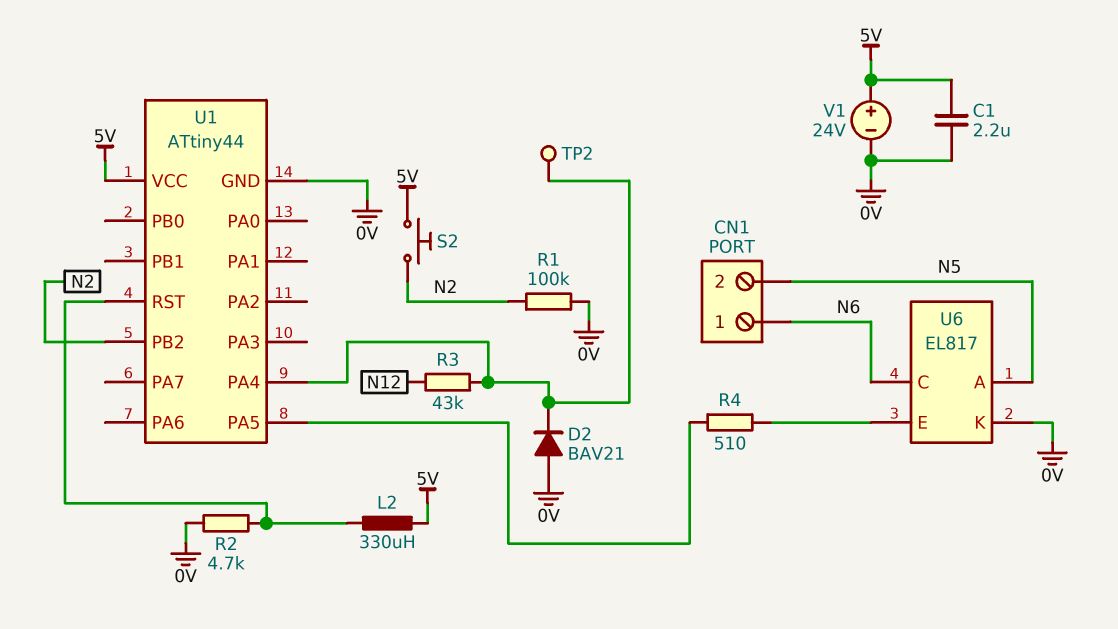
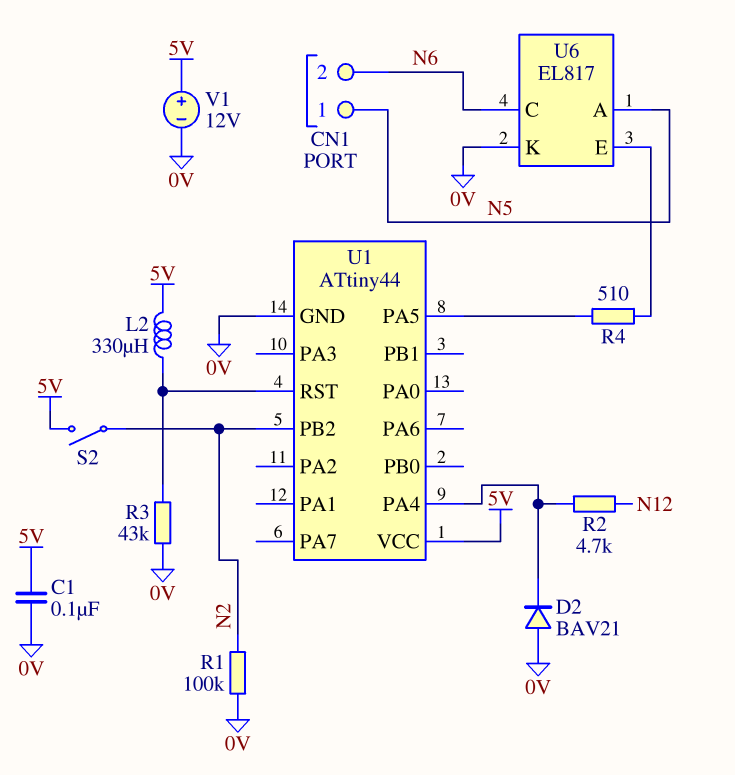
C1: 2.2uF (0V, 5V) -> 100nF (0V, 5V)
CN1 pin 1: N6 -> N5
CN1 pin 2: N5 -> N6
R2: 4.7k (0V, U1/RST) -> 4.7k (N12, U1/PA4)
R3: 43k (N12, U1/PA4) -> 43k (0V, U1/RST)
S2: button (5V, N2) -> switch (5V, N2)
TP2: test point (U1/PA4) -> none
V1: 24V (plus 5V, minus 0V) -> 12V (plus 5V, minus 0V)

